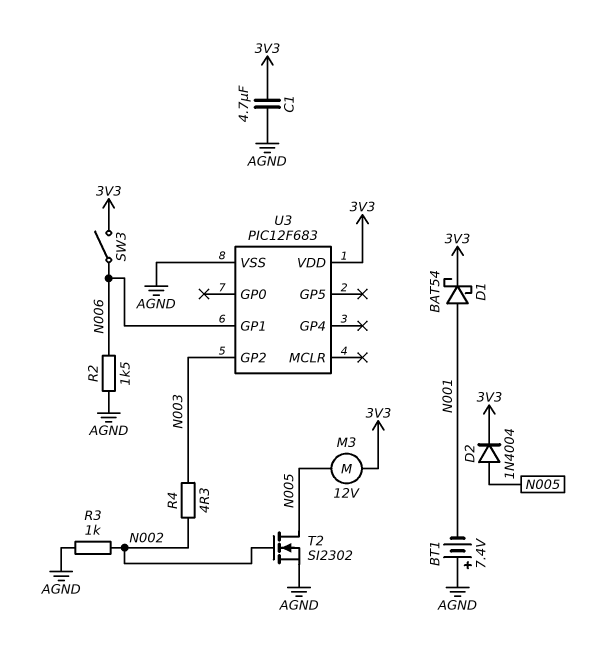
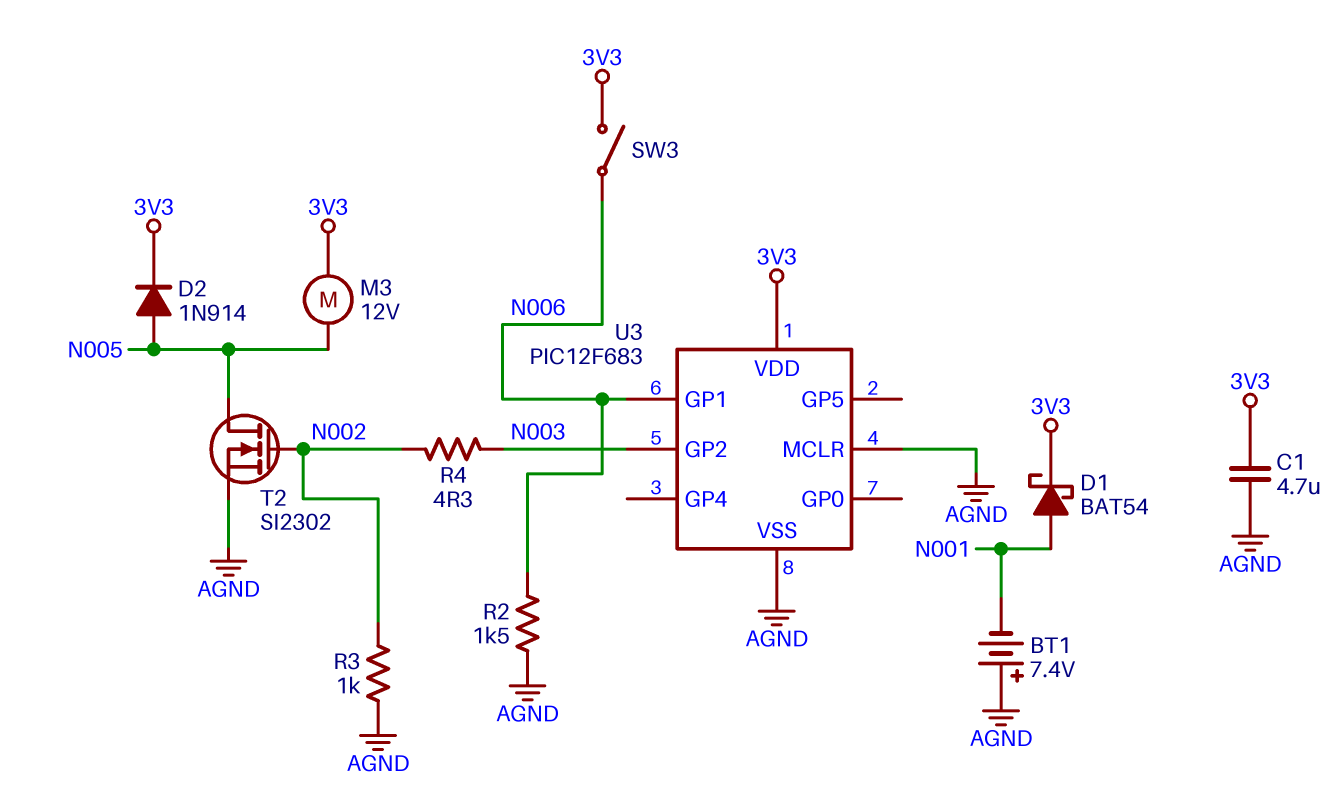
D2: diode 1N4004 (A N005, K 3V3) -> diode 1N914 (A N005, K 3V3)
U3 pin MCLR: none -> AGND

